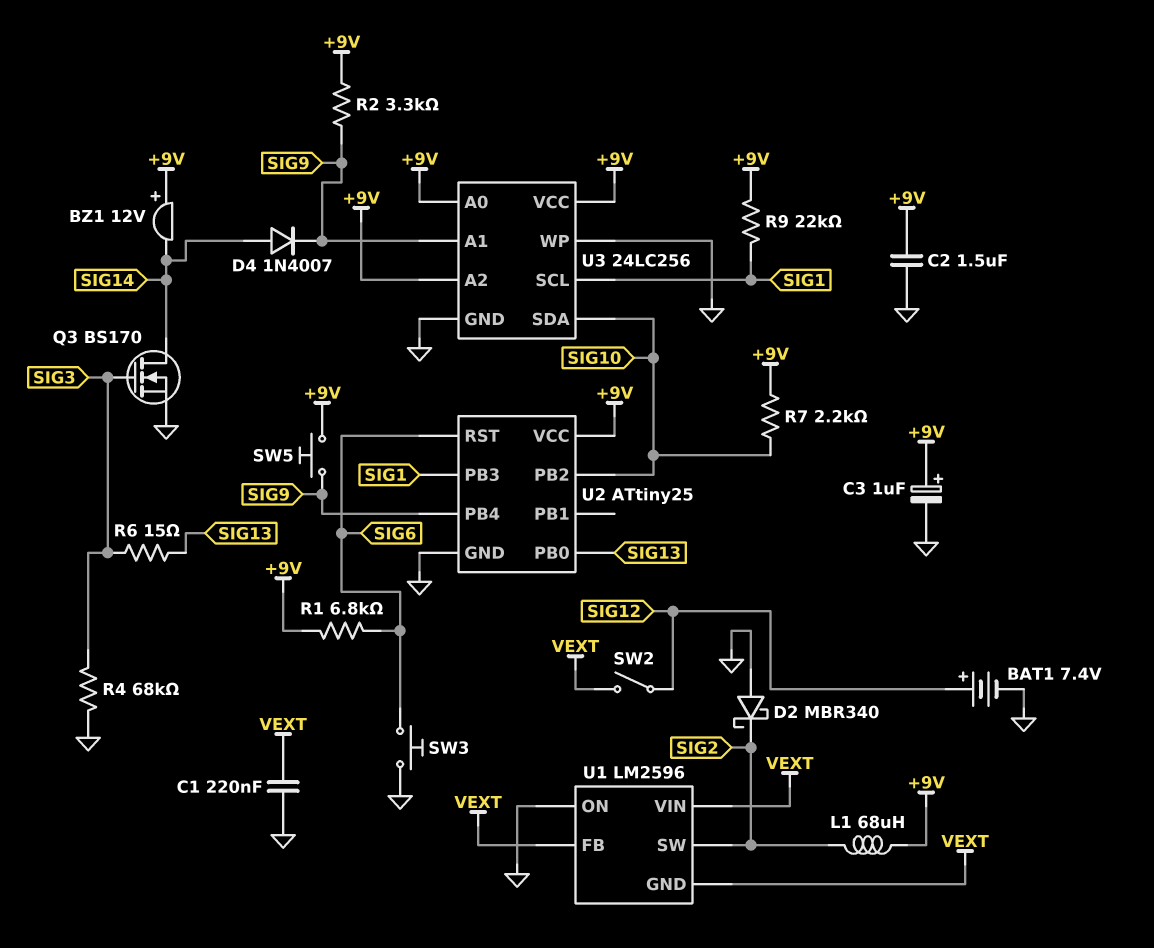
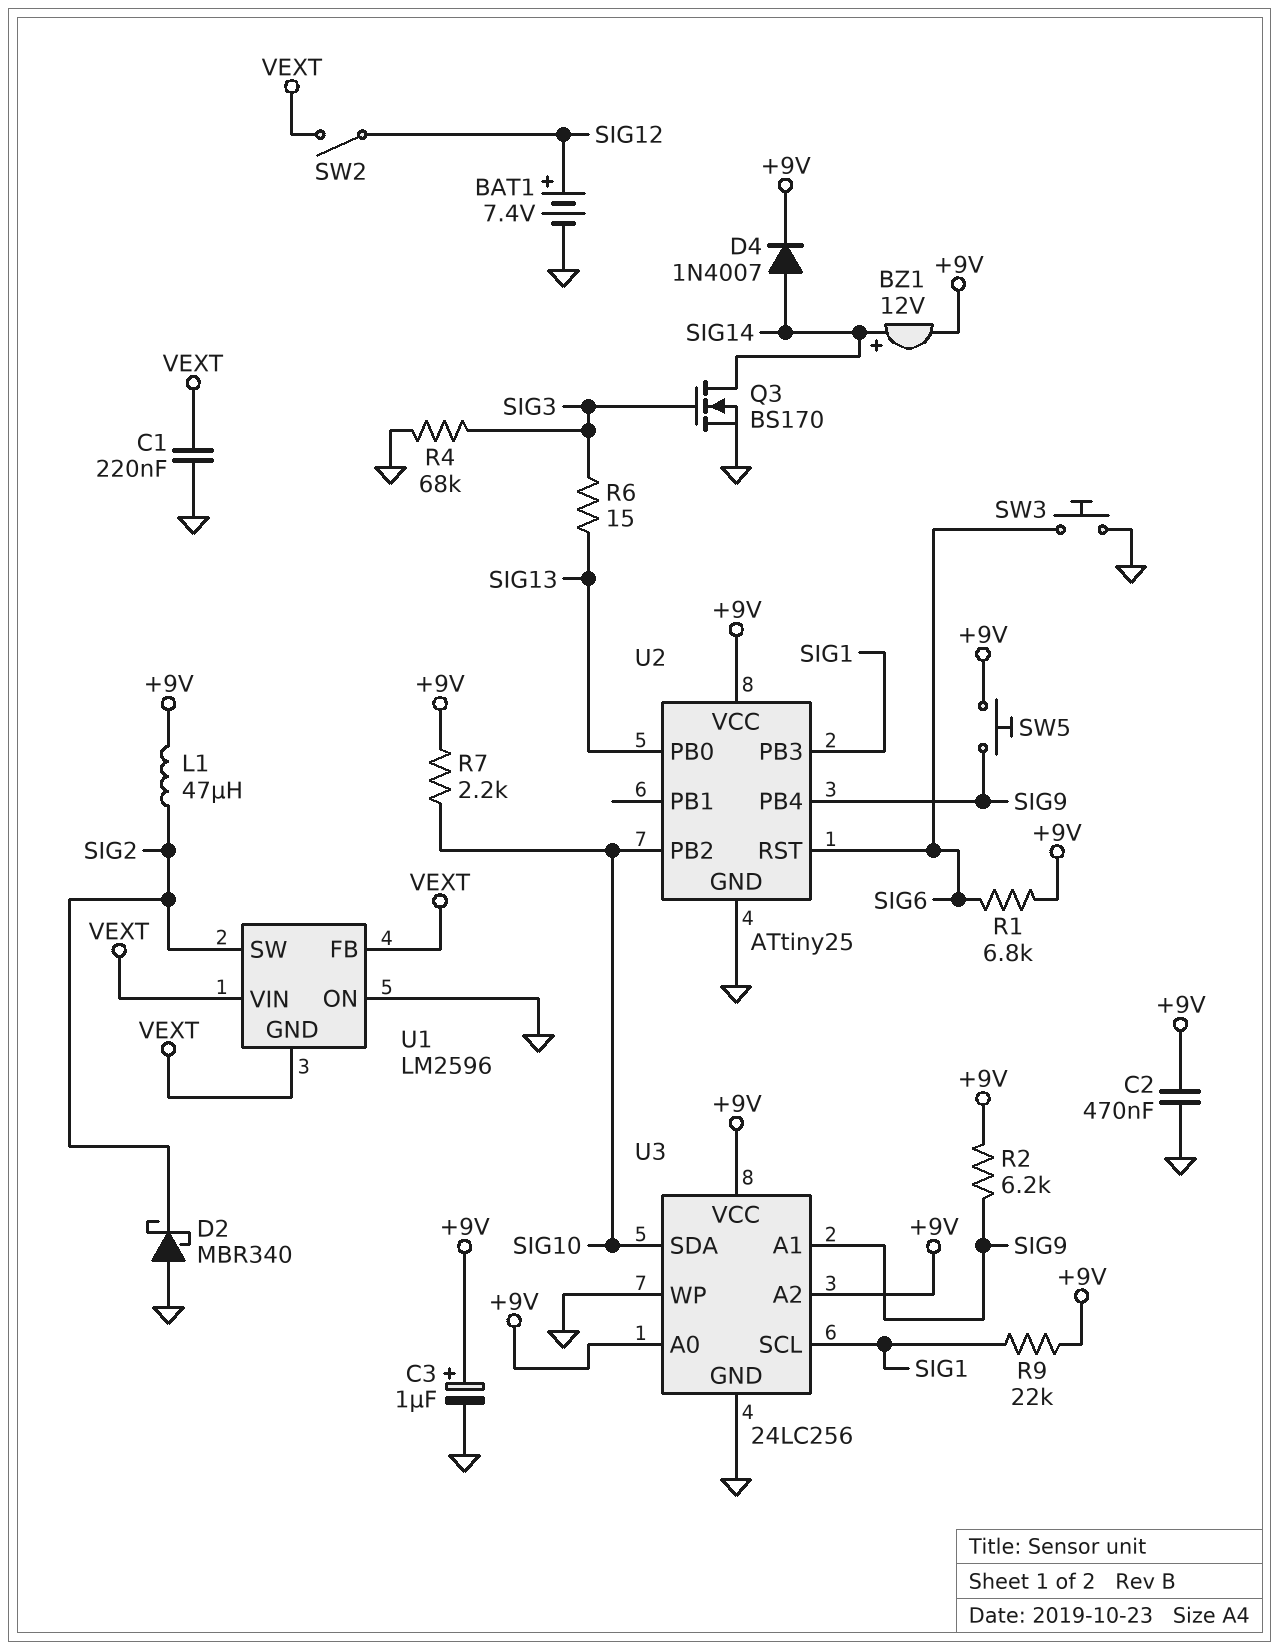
BZ1: buzzer 12V (plus +9V, minus SIG14) -> buzzer 12V (plus SIG14, minus +9V)
C2: 1.5uF (+9V, GND) -> 470nF (+9V, GND)
D4: diode 1N4007 (A SIG14, K SIG9) -> diode 1N4007 (A SIG14, K +9V)
L1: 68uH (+9V, SIG2) -> 47uH (+9V, SIG2)
R2: 3.3k (+9V, SIG9) -> 6.2k (+9V, SIG9)

